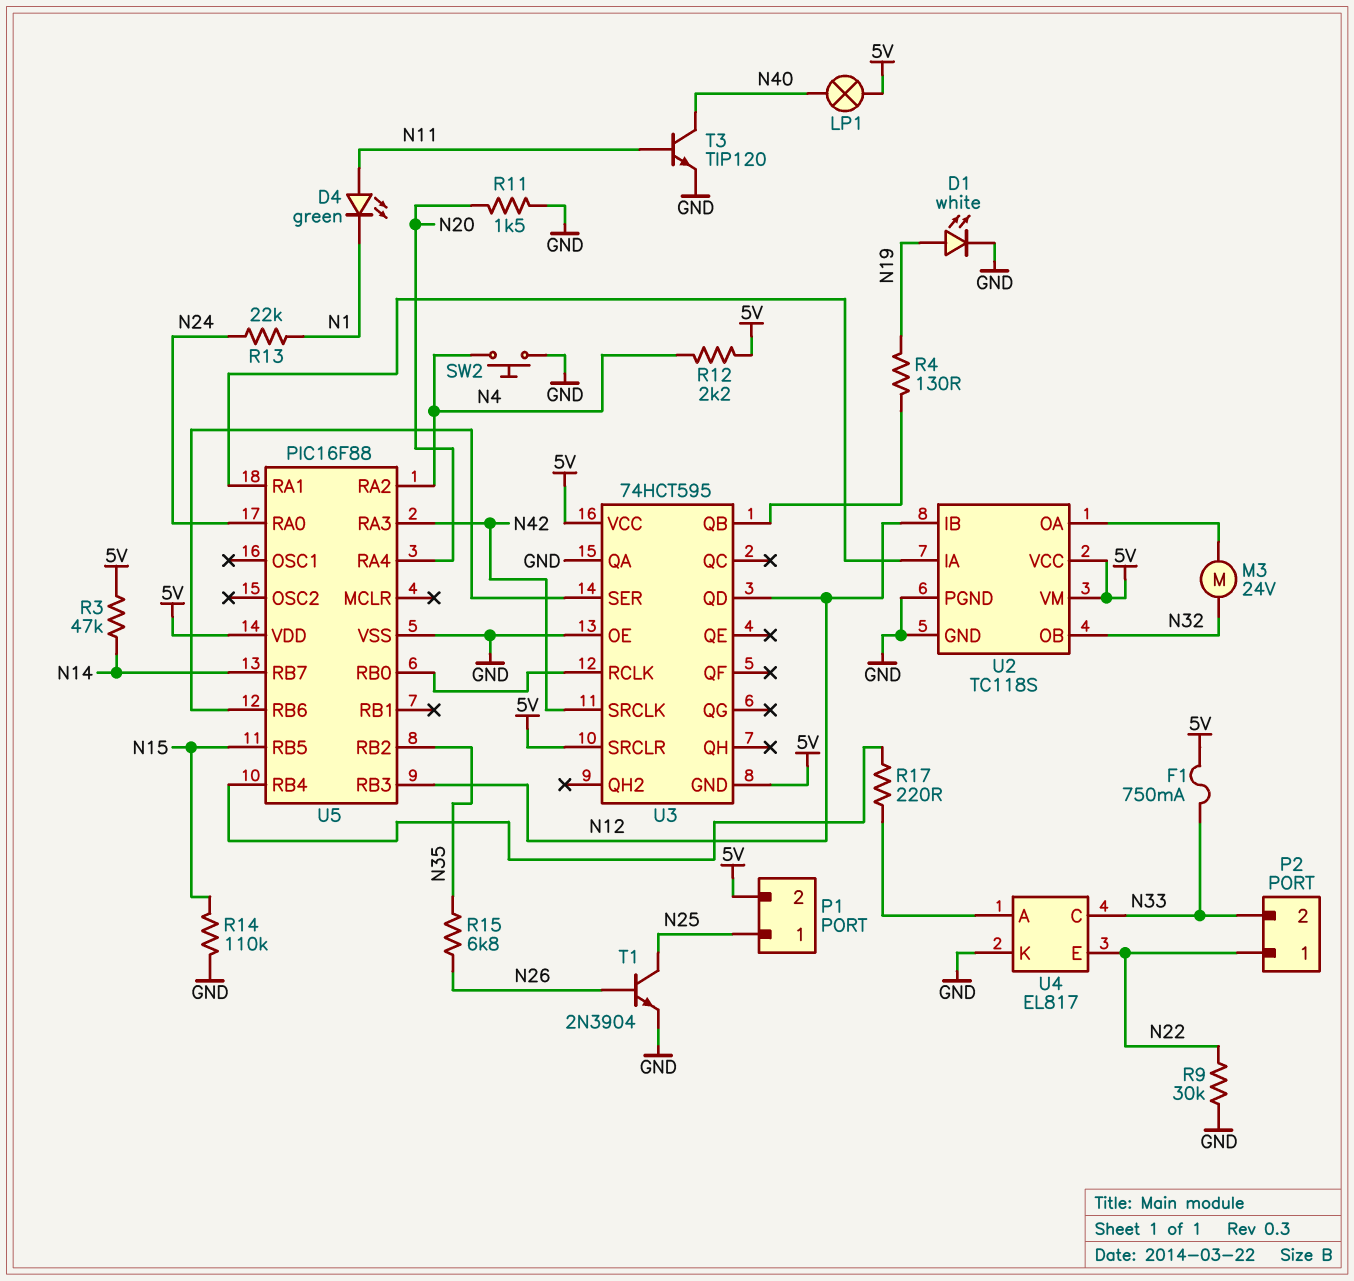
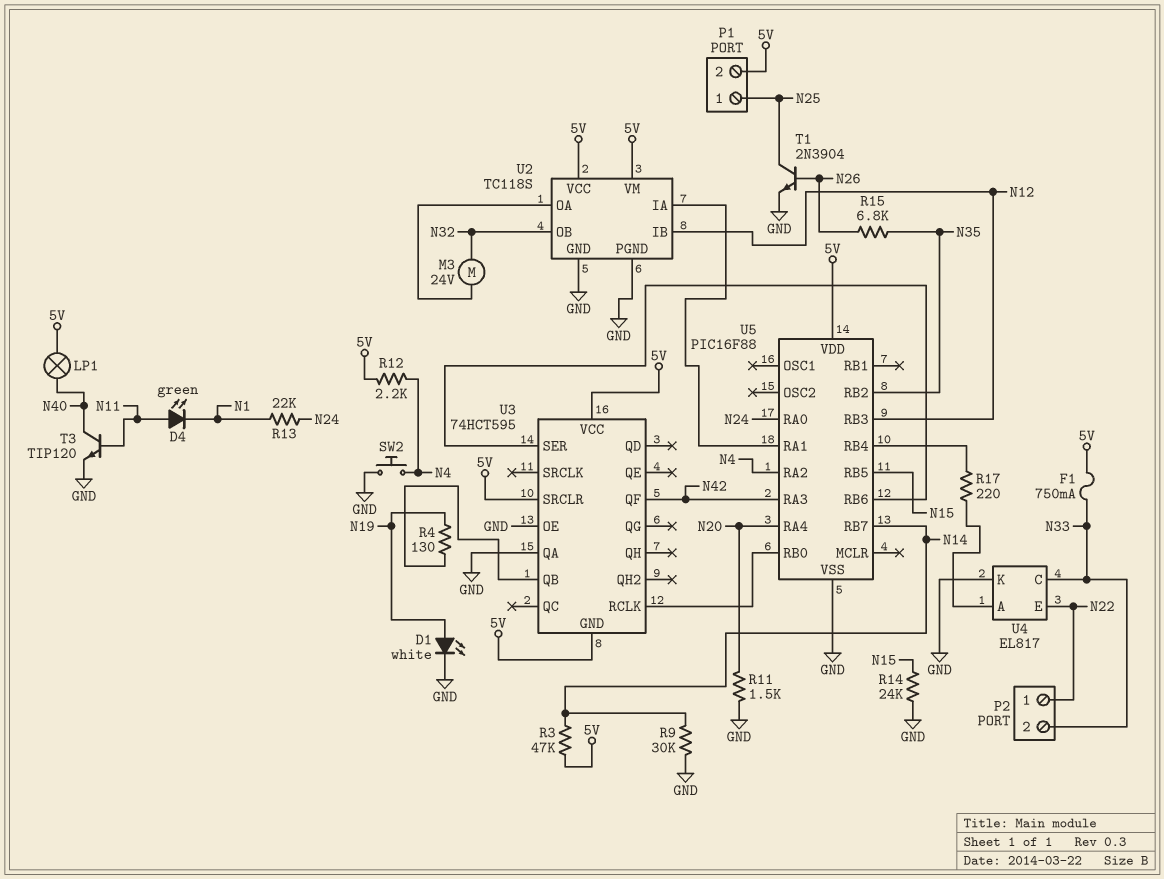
R9: 30k (GND, N22) -> 30k (GND, N14)
R14: 110k (GND, N15) -> 24k (GND, N15)
U3 pin QD: N12 -> none
U3 pin QF: none -> N42
U3 pin SRCLK: N42 -> none

